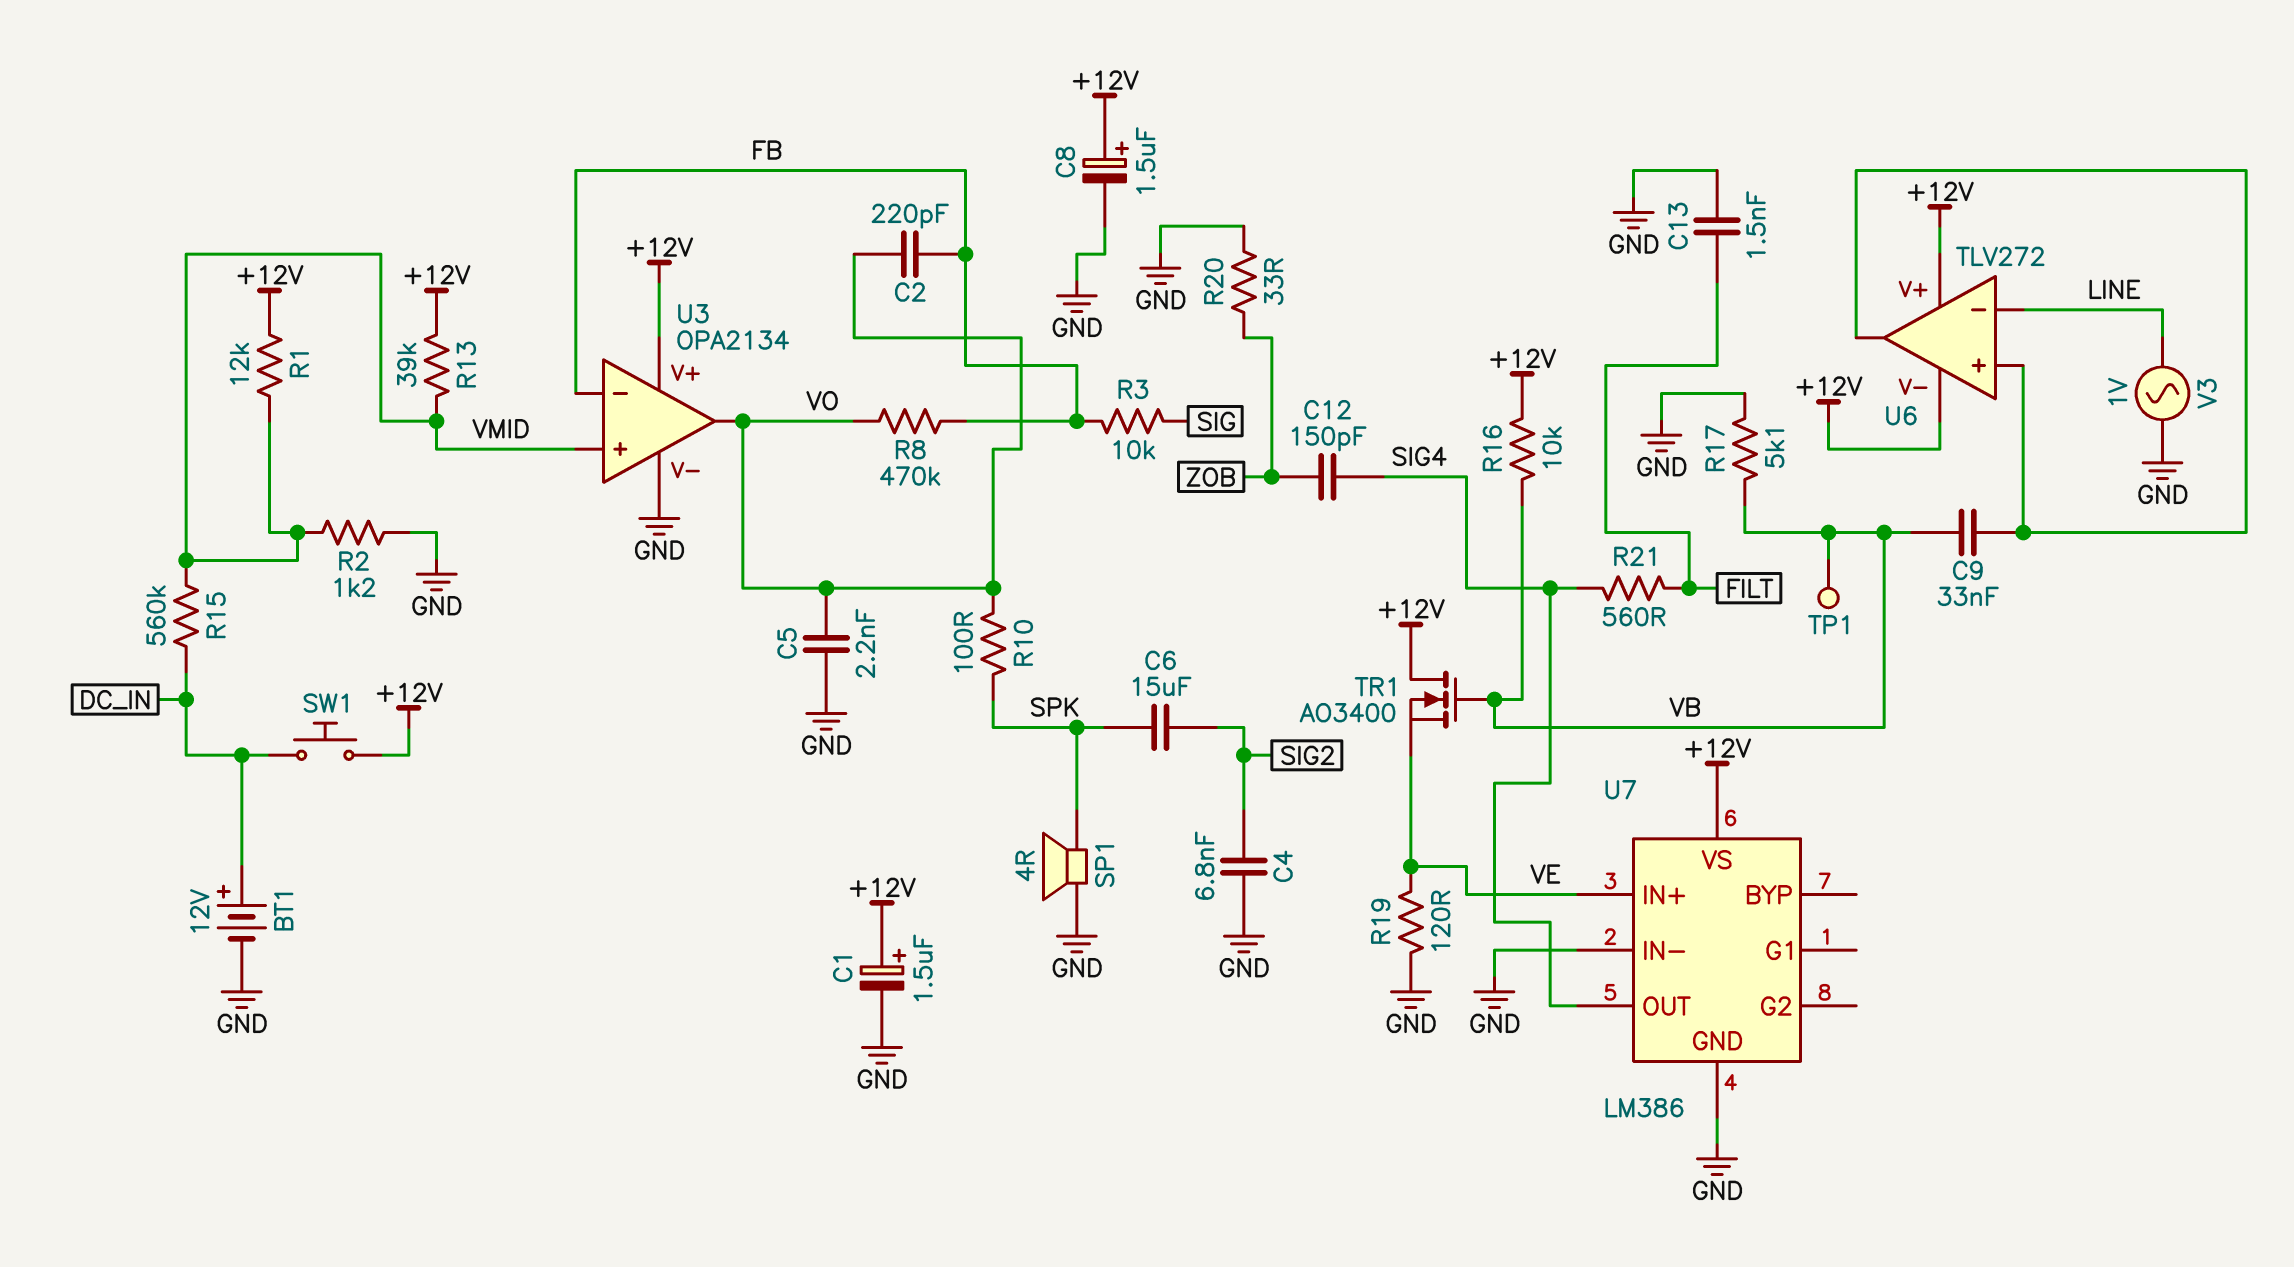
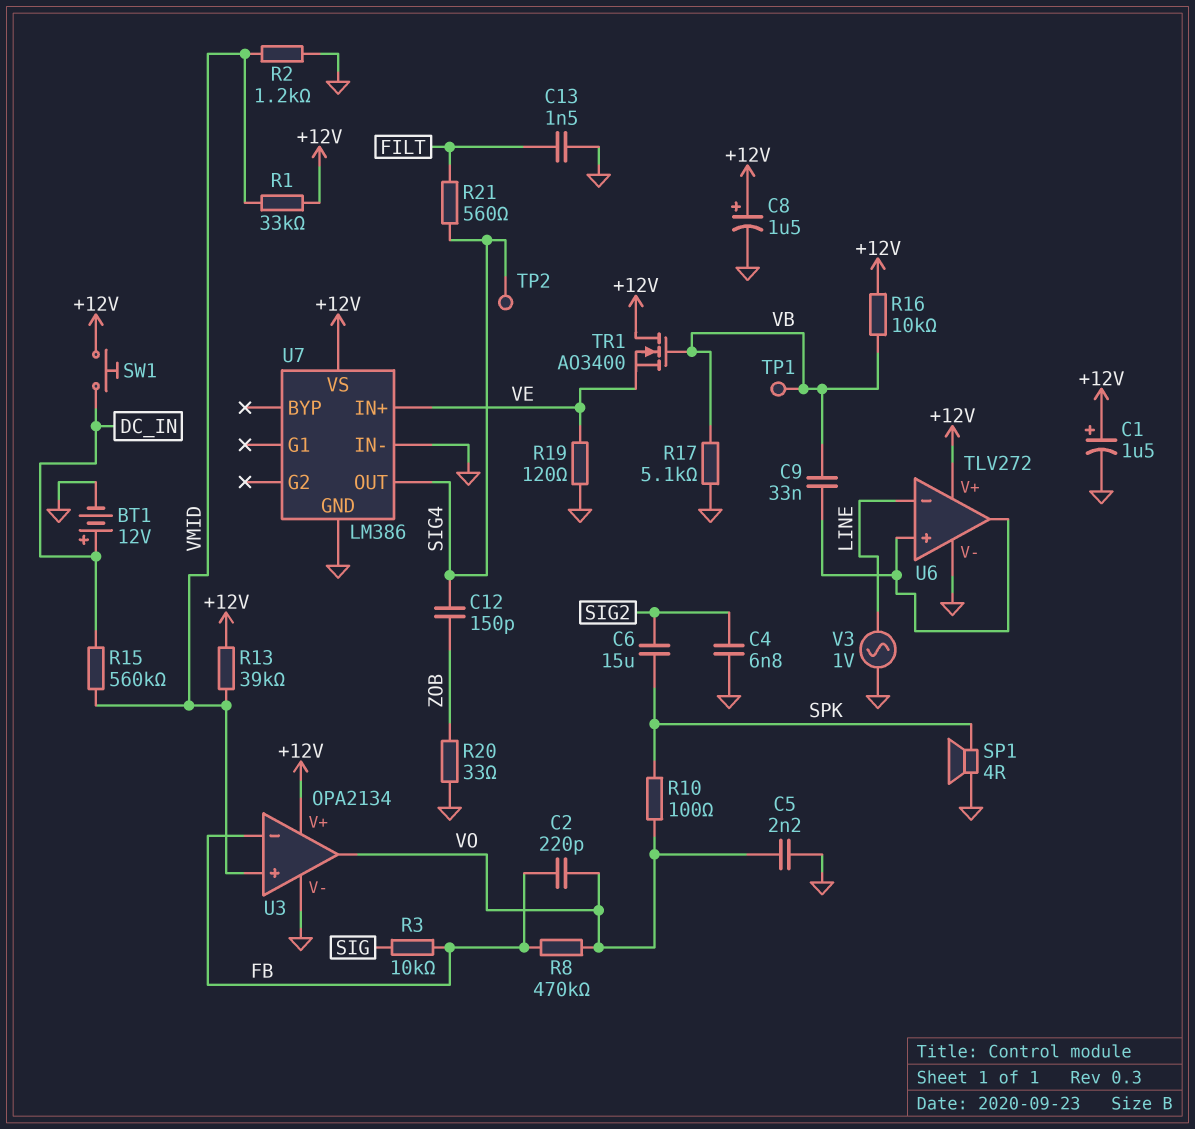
R1: 12k (+12V, VMID) -> 33k (+12V, VMID)
TP2: none -> test point (SIG4)
U6 pin V-: +12V -> GND

